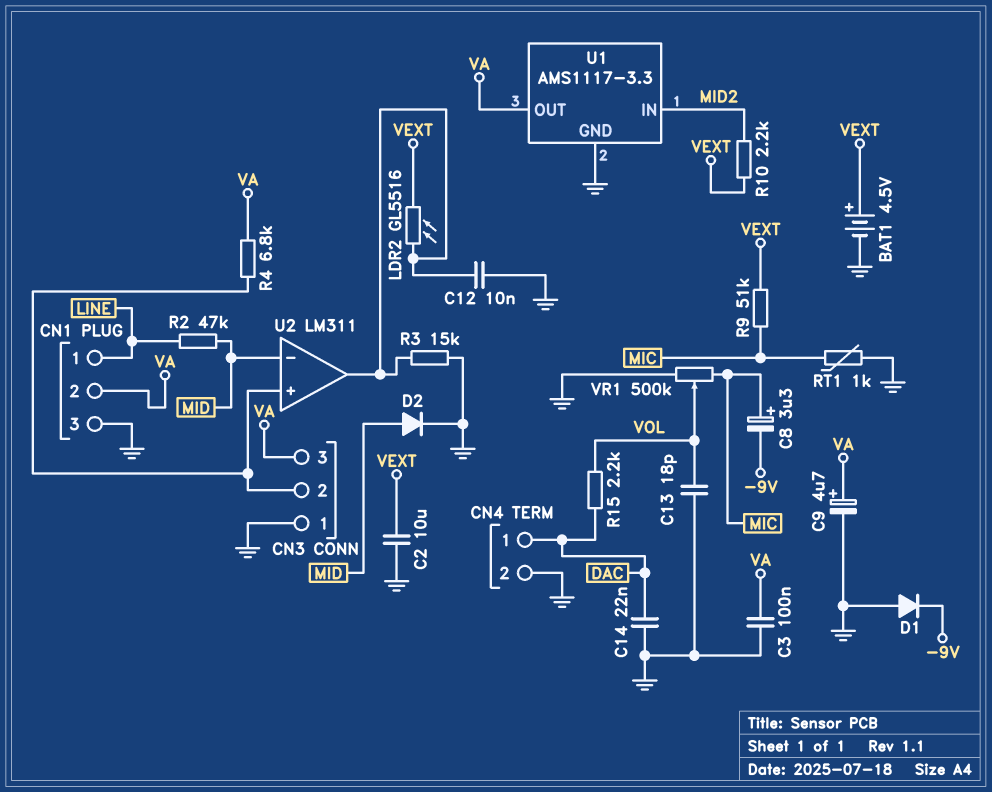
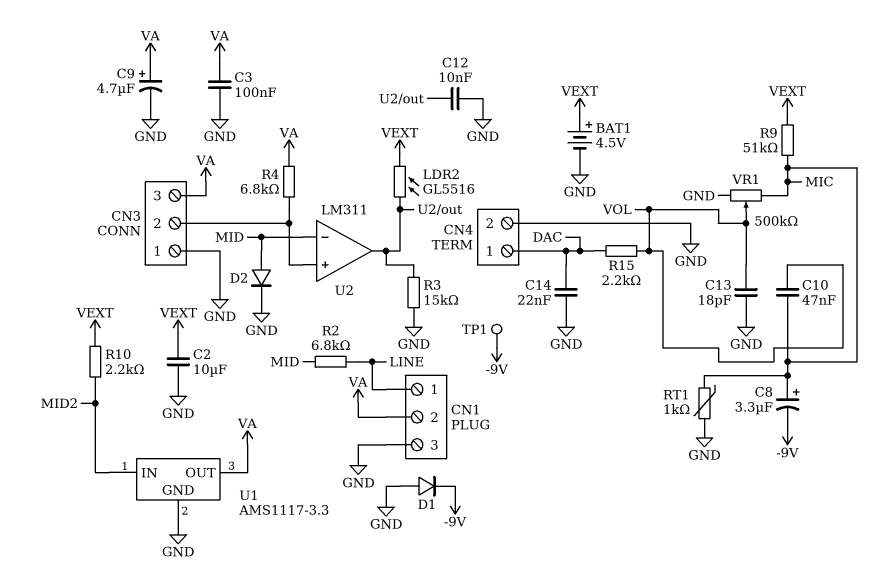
C10: none -> 47nF (MIC, VOL)
R2: 47k (LINE, MID) -> 6.8k (LINE, MID)
TP1: none -> test point (-9V)

